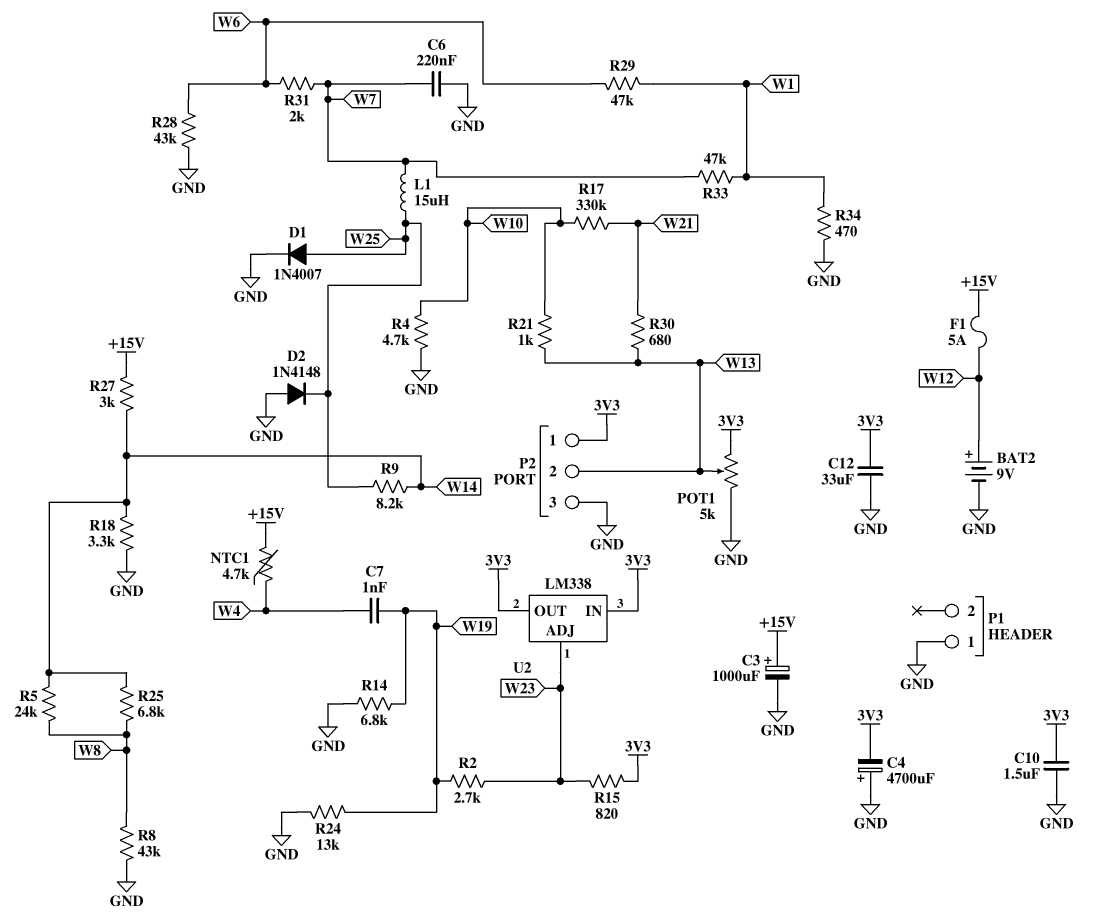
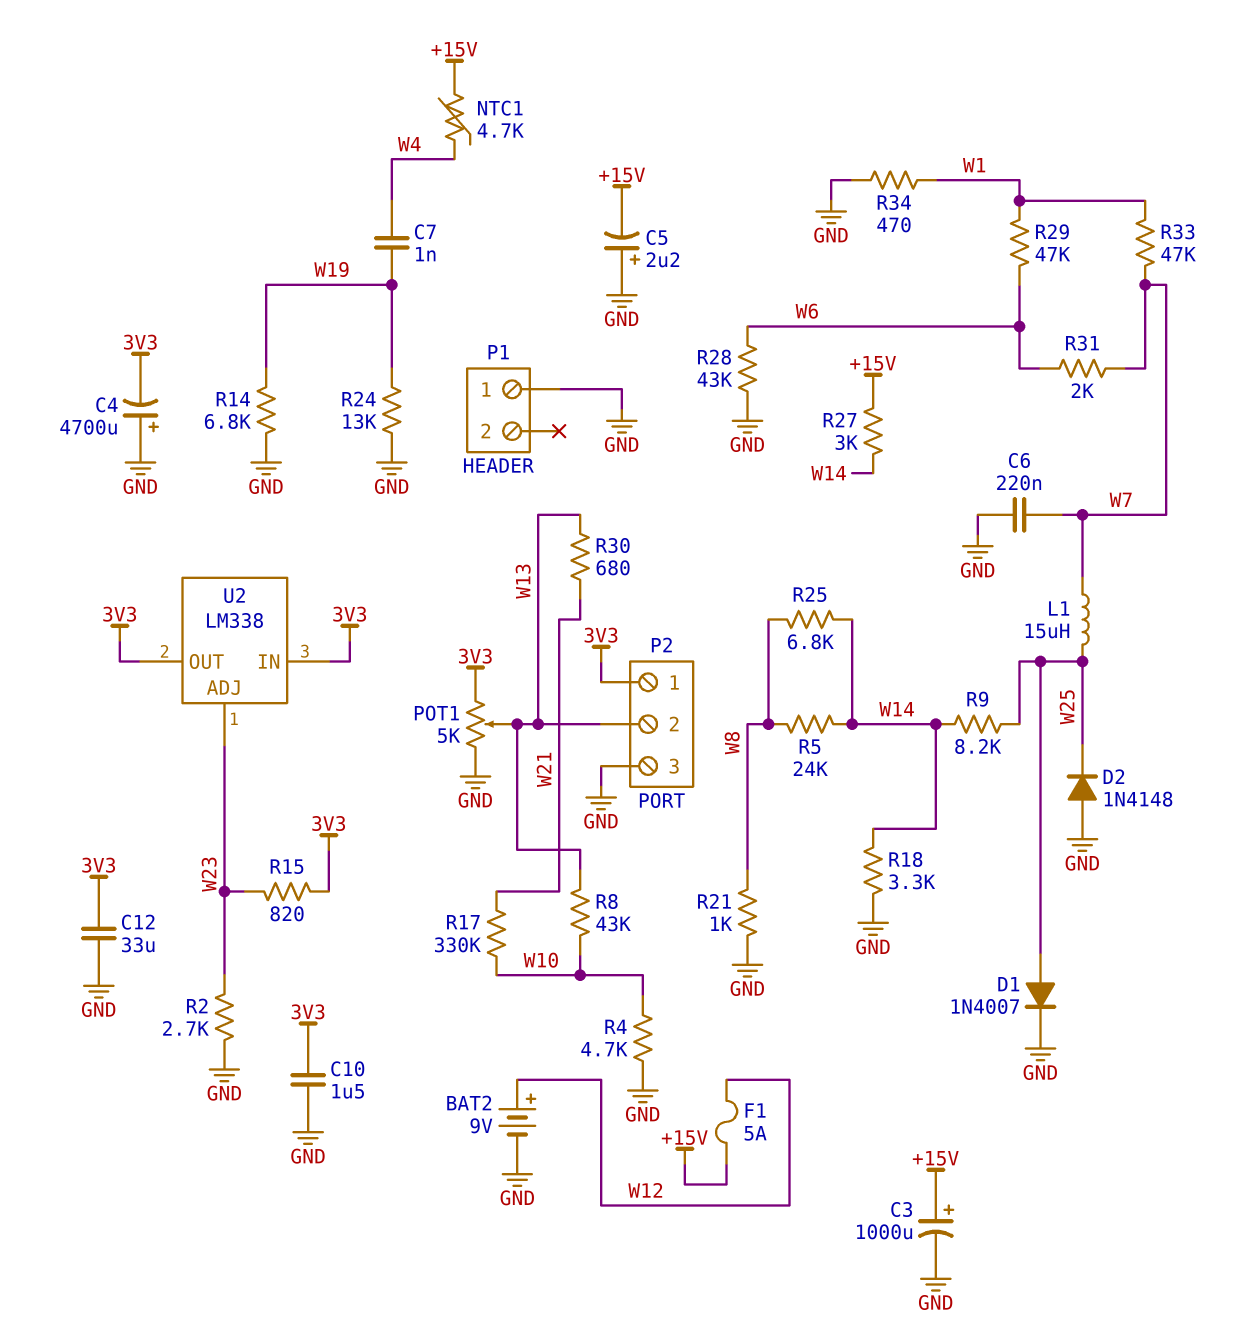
C5: none -> 2.2uF (plus GND, minus +15V)
R2: 2.7k (W19, W23) -> 2.7k (GND, W23)
R8: 43k (GND, W8) -> 43k (W10, W13)
R21: 1k (W10, W13) -> 1k (GND, W8)

